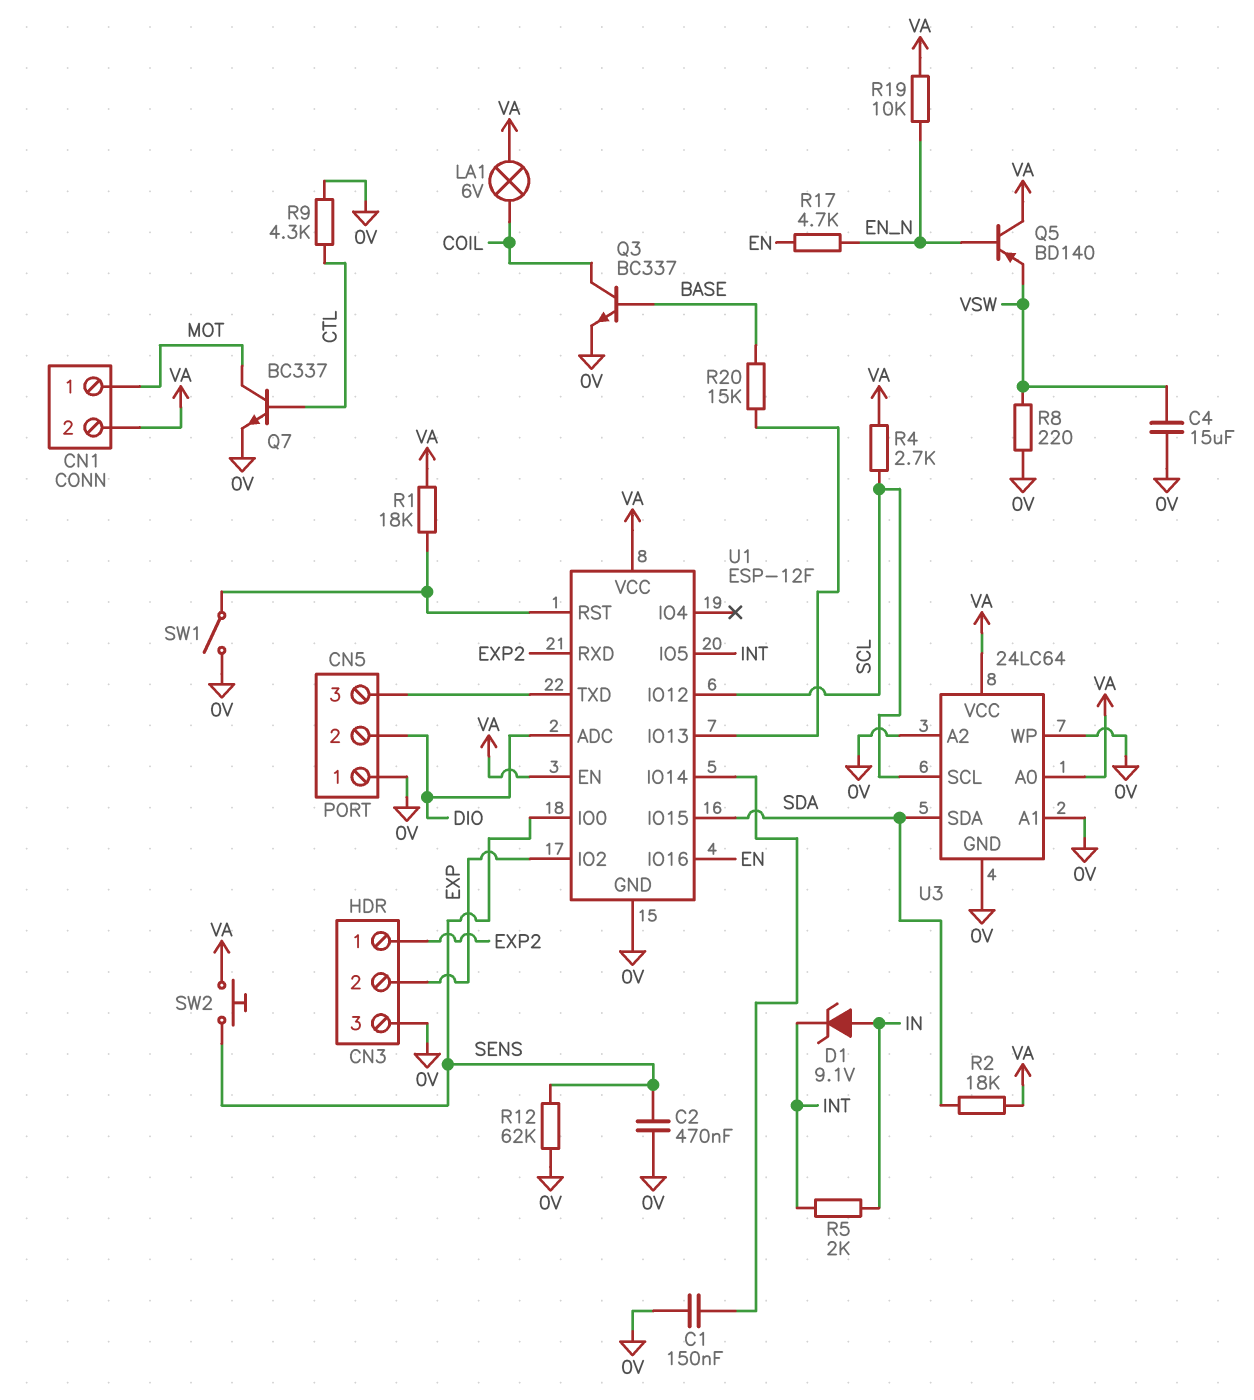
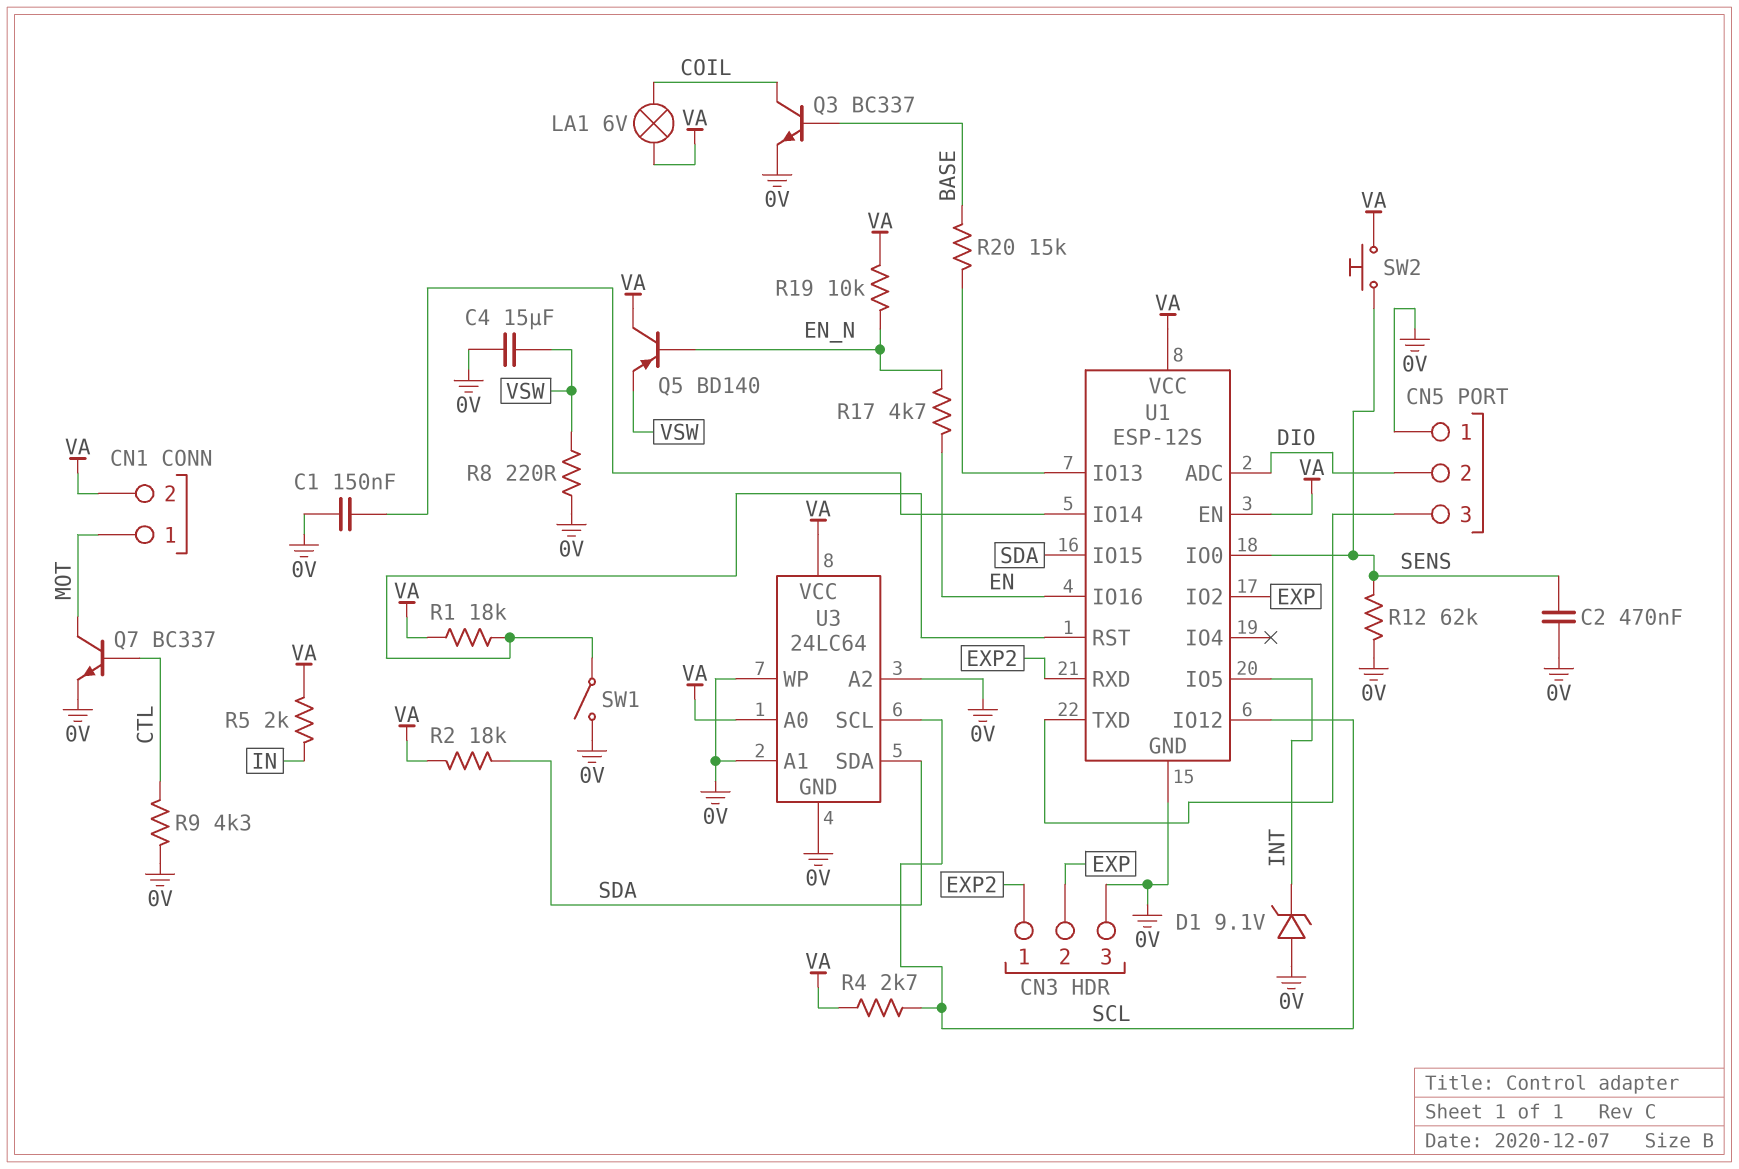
D1: zener 9.1V (A IN, K INT) -> zener 9.1V (A 0V, K INT)
R5: 2k (IN, INT) -> 2k (IN, VA)
U1: ESP-12F -> ESP-12S

